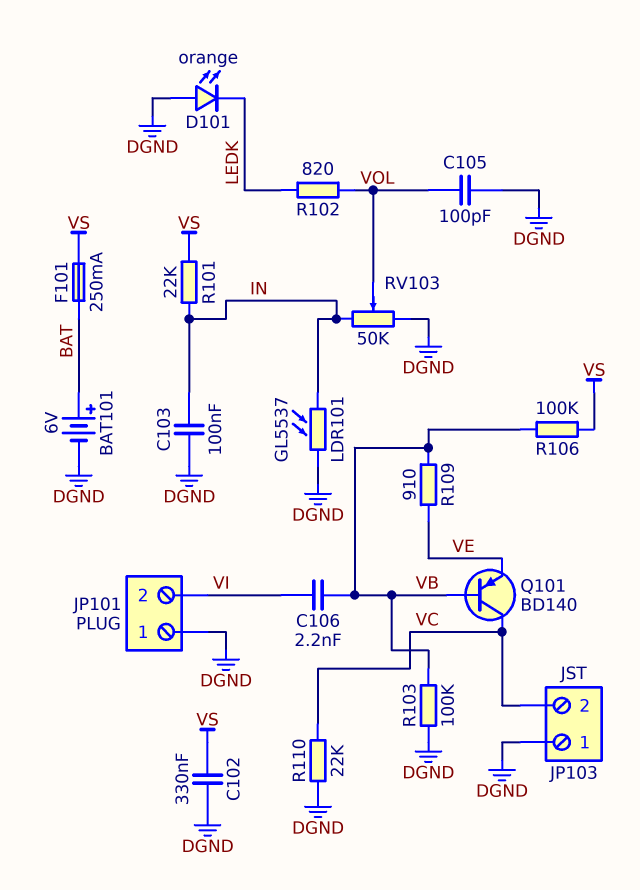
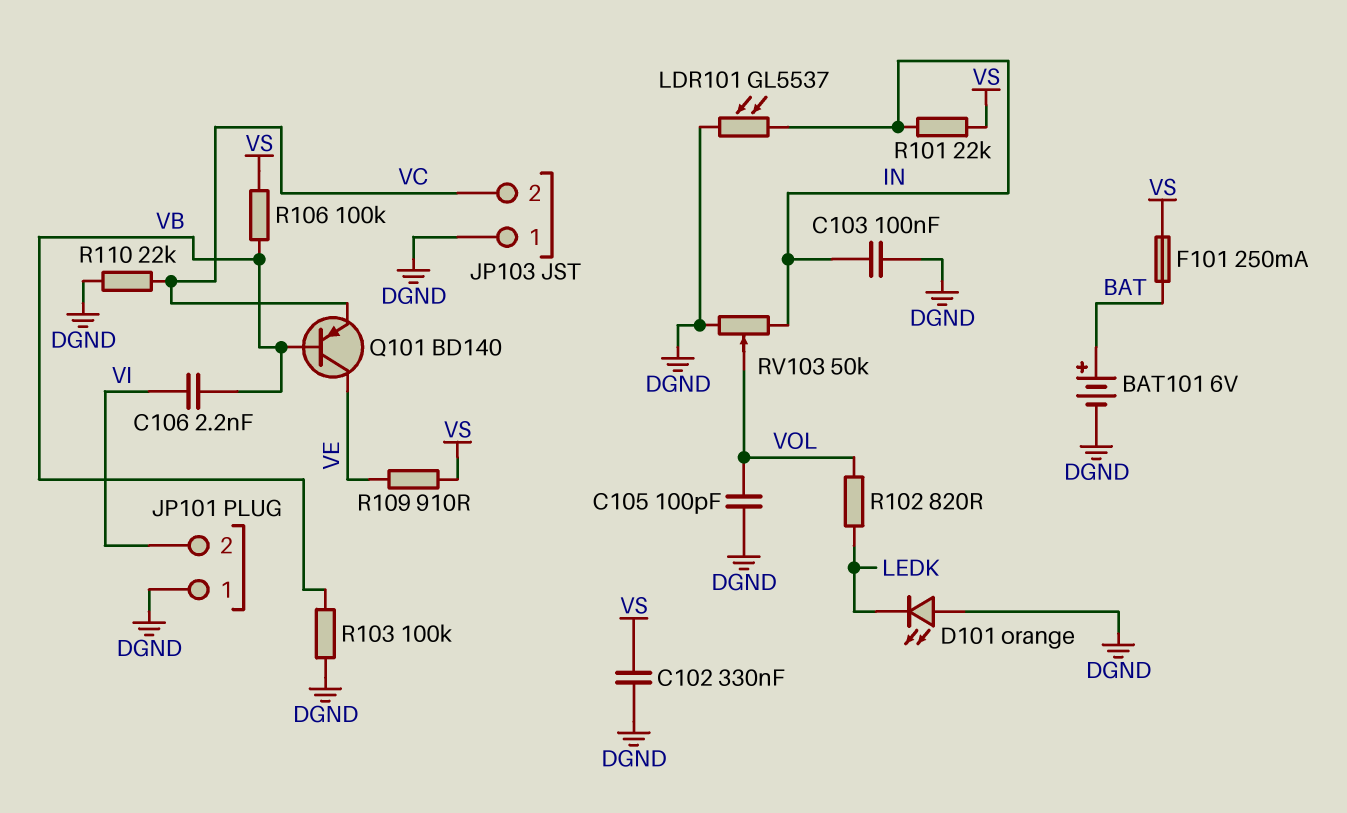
Q101: PNP BD140 (B VB, C VC, E VE) -> PNP BD140 (B VB, C VE, E VC)
R109: 910 (VB, VE) -> 910 (VE, VS)

